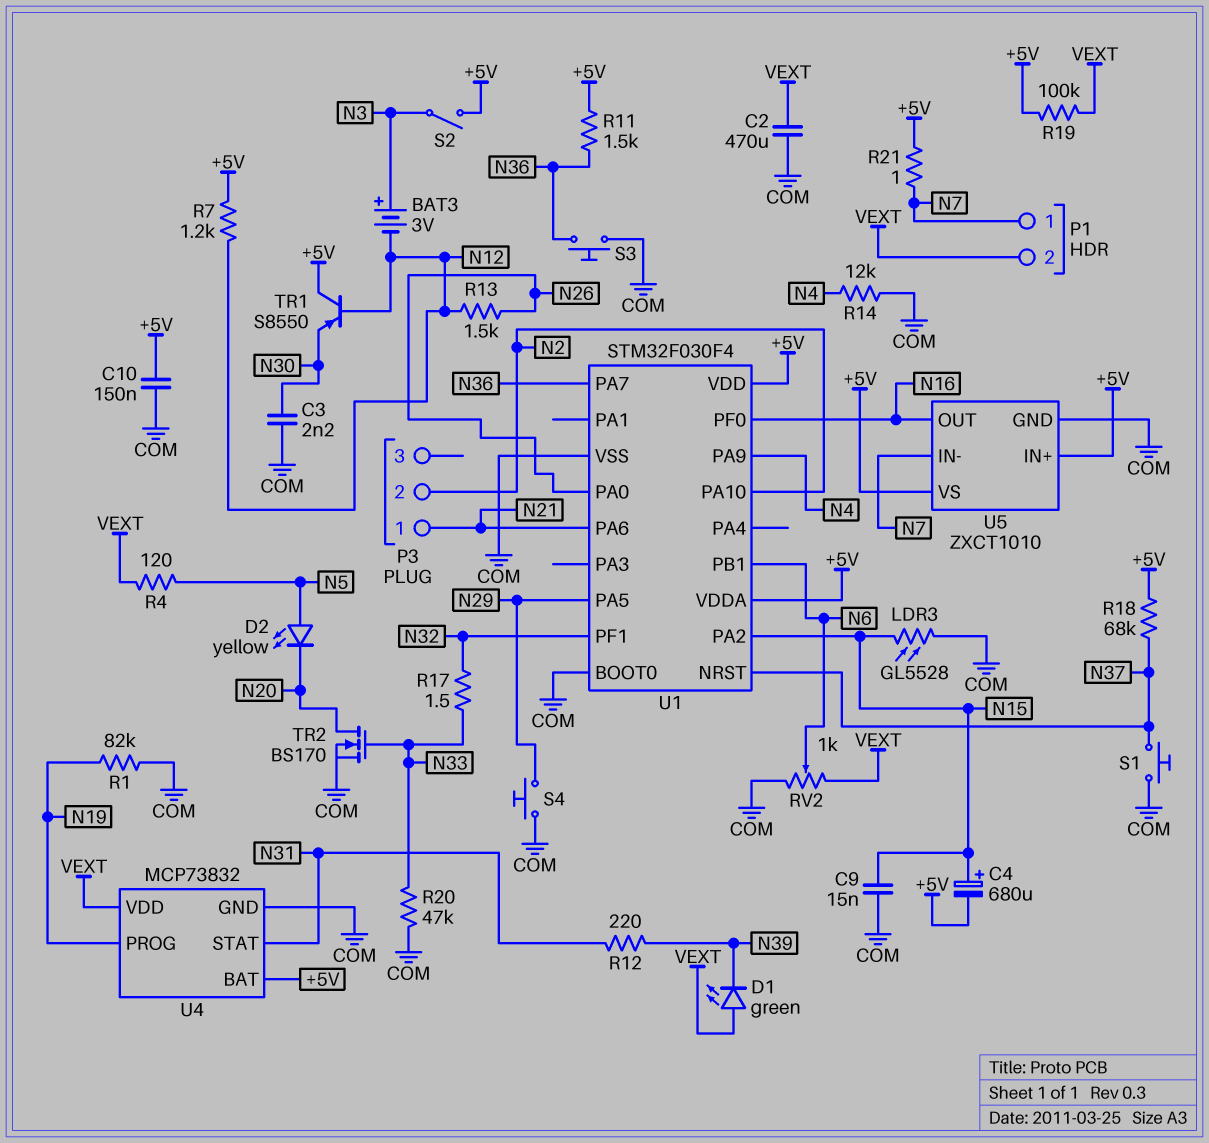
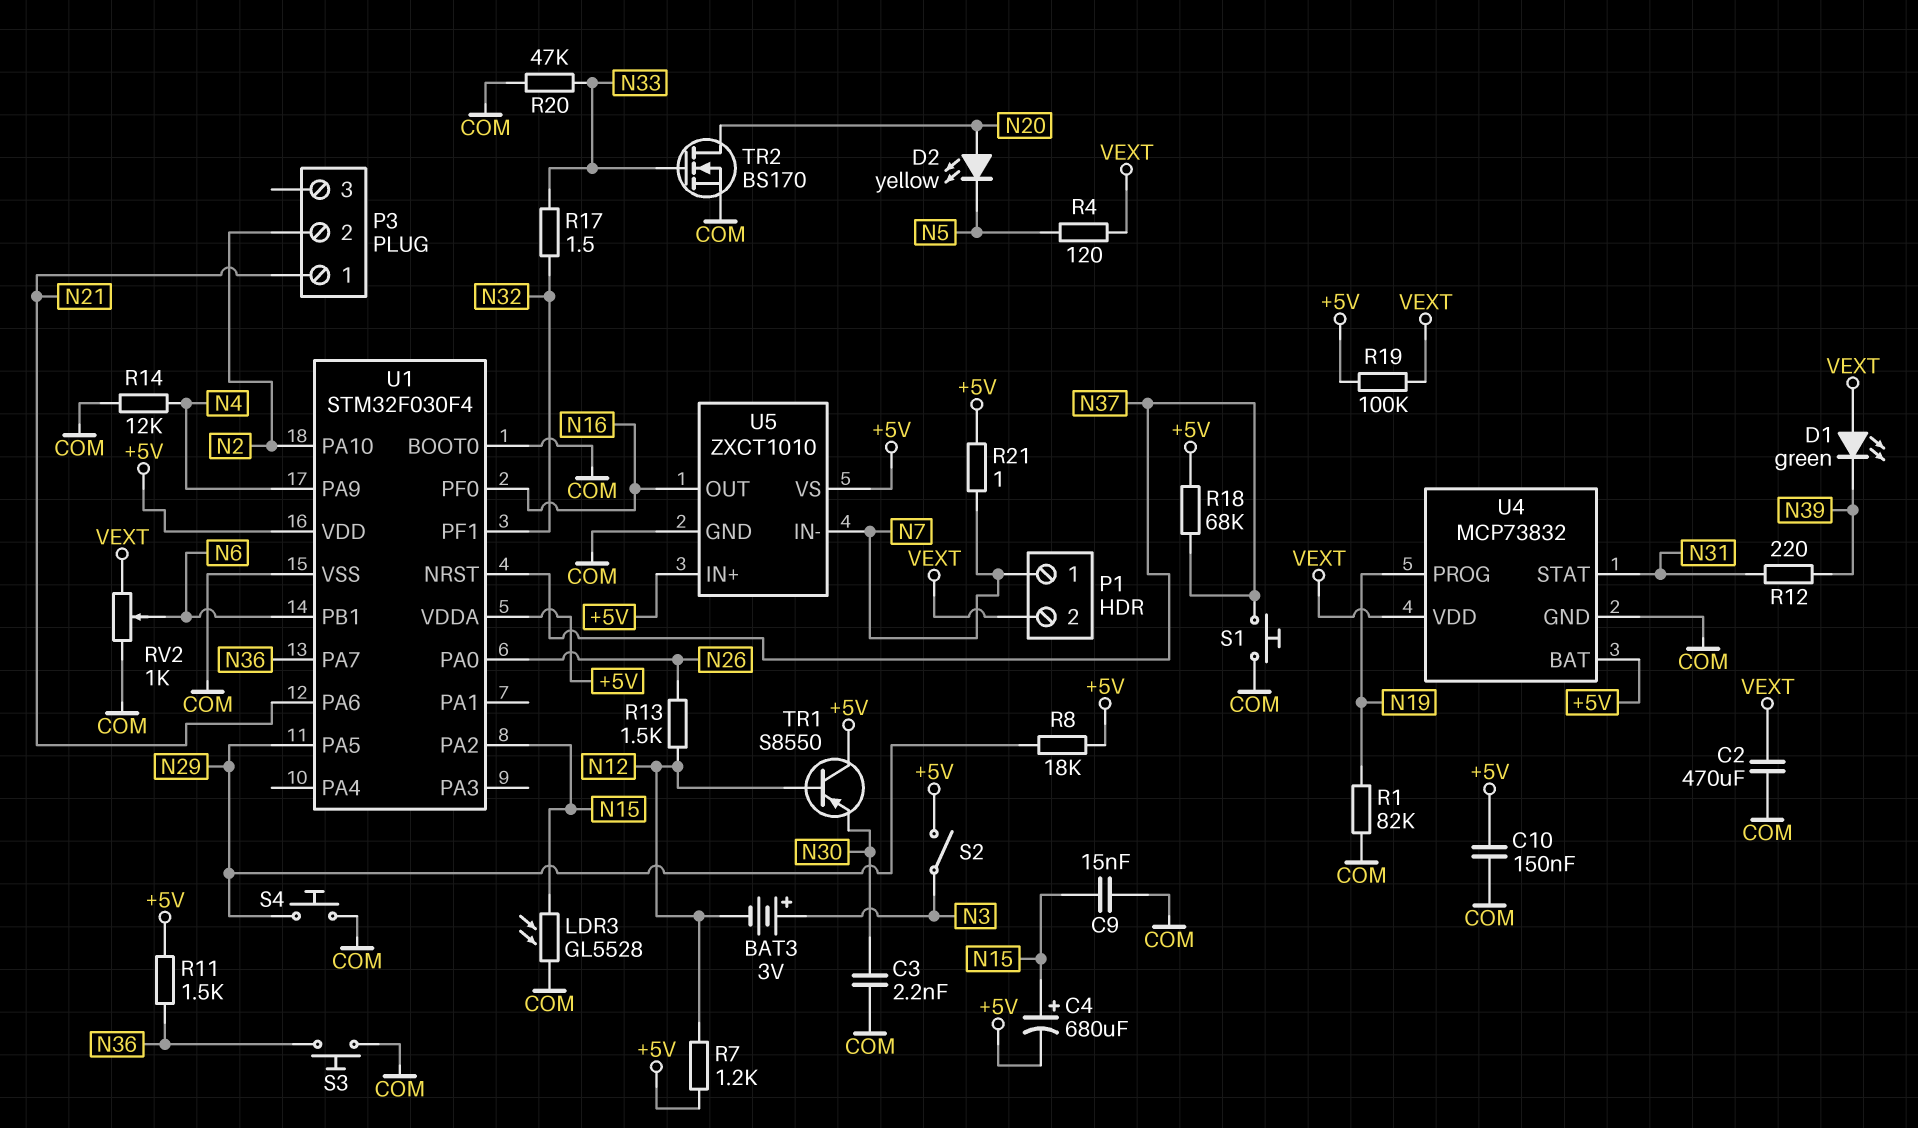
D2: LED yellow (A N5, K N20) -> LED yellow (A N20, K N5)
R8: none -> 18k (+5V, N29)

